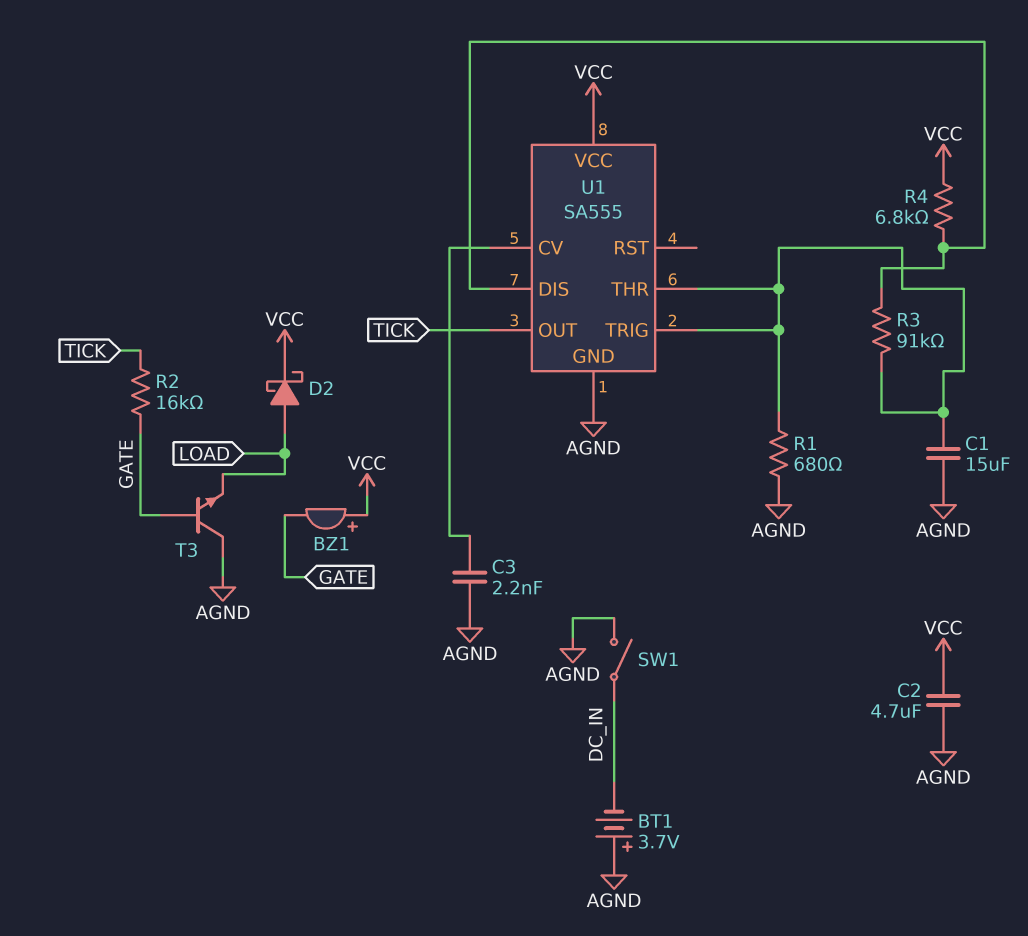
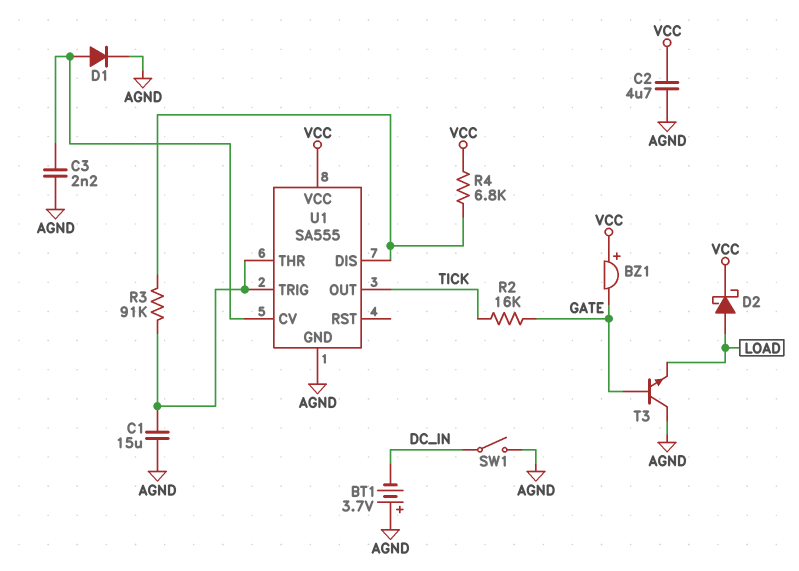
D1: none -> diode (A U1/CV, K AGND)
R1: 680 (AGND, U1/THR) -> none

